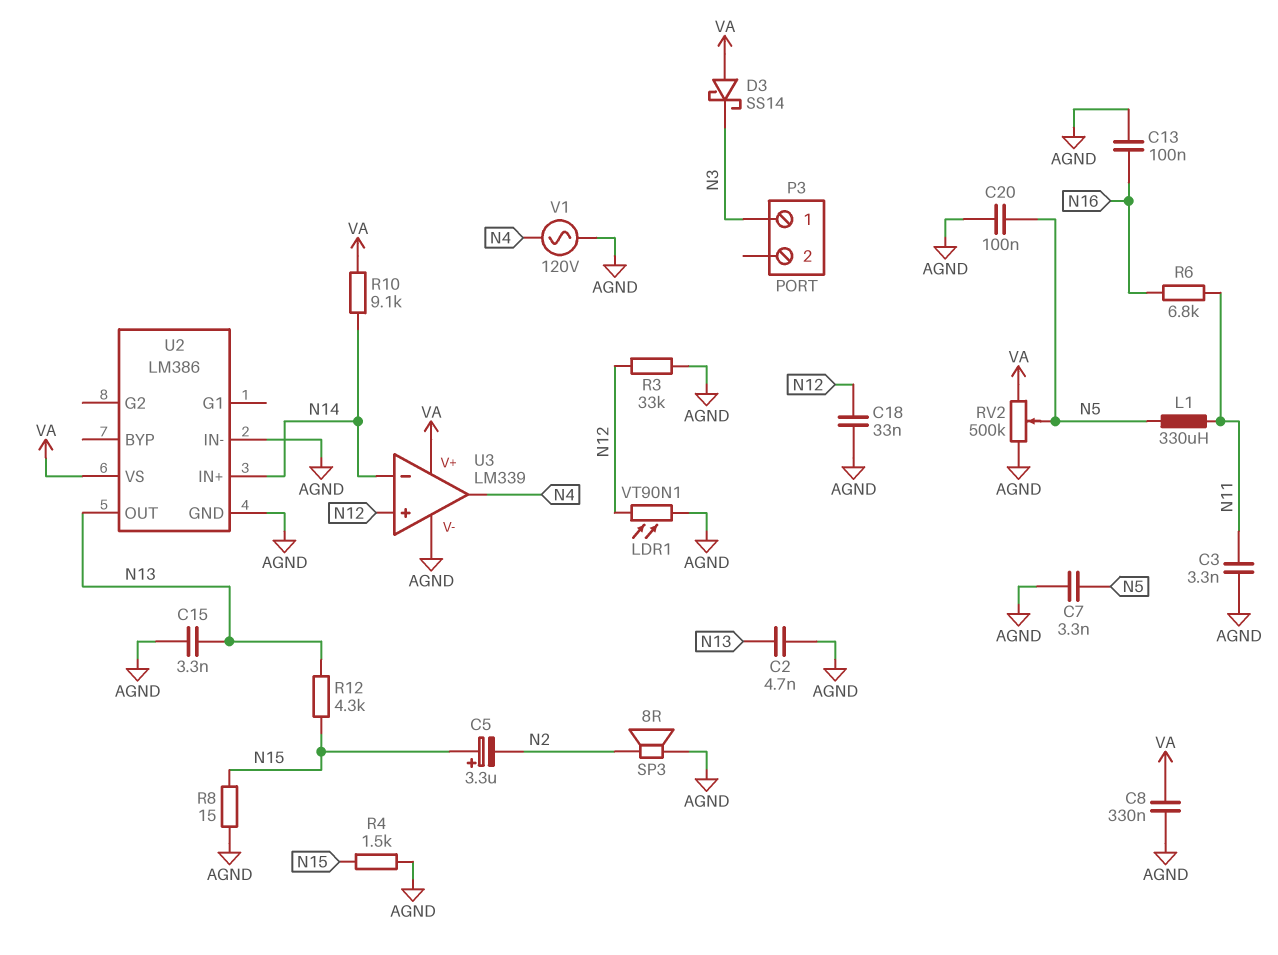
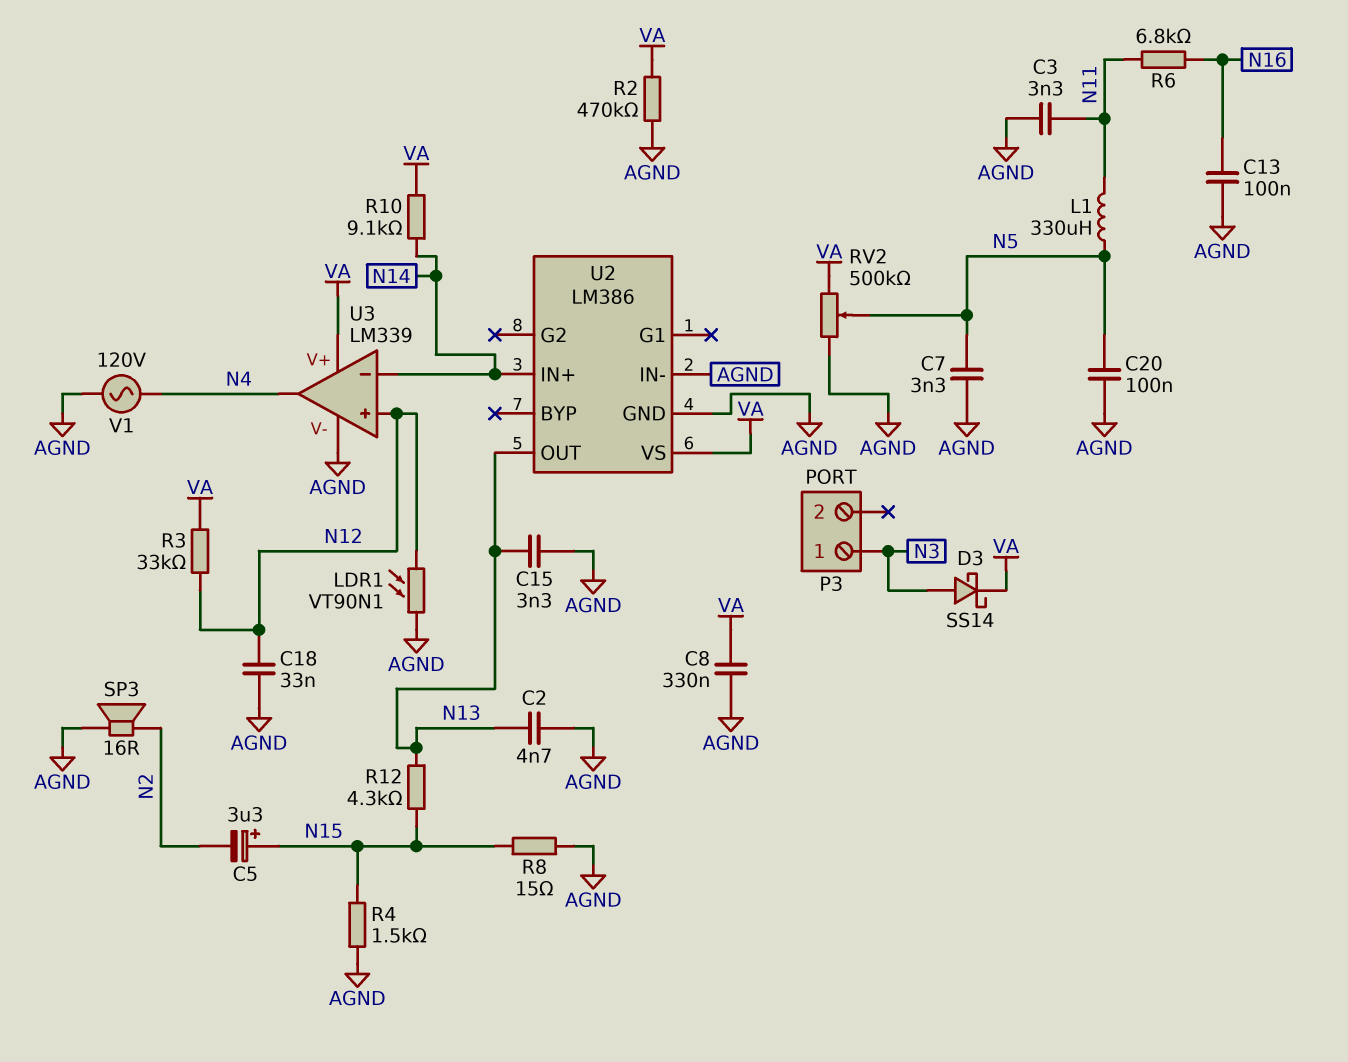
D3: schottky SS14 (A VA, K N3) -> schottky SS14 (A N3, K VA)
R2: none -> 470k (AGND, VA)
R3: 33k (AGND, N12) -> 33k (N12, VA)
SP3: speaker 8R (AGND, N2) -> speaker 16R (AGND, N2)

